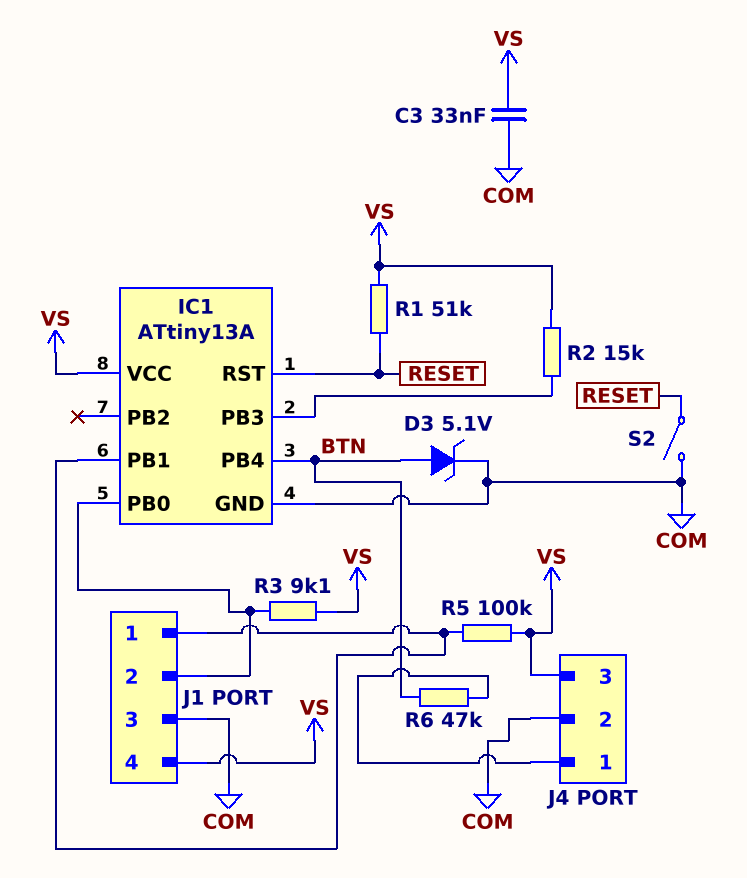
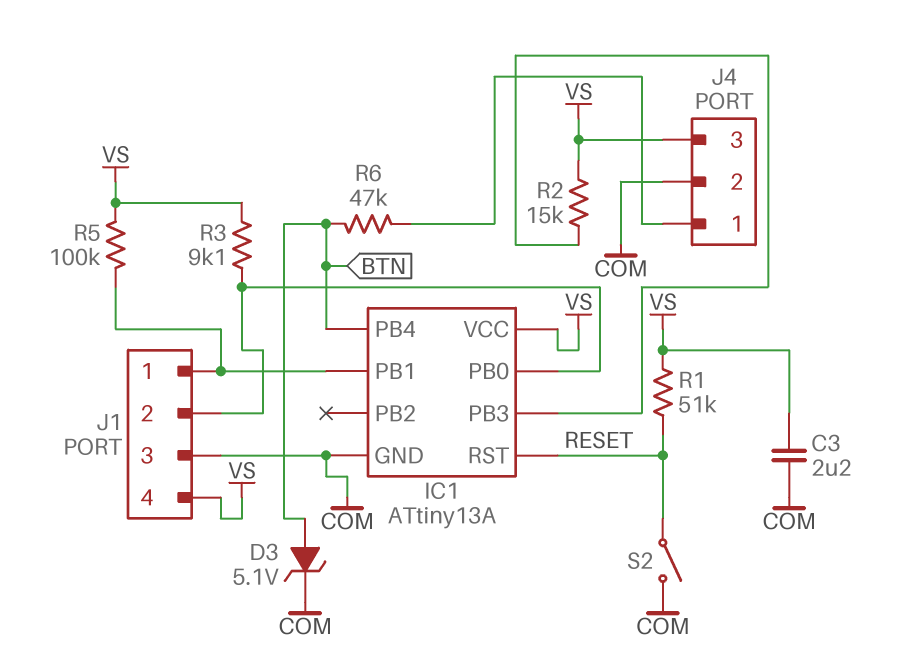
C3: 33nF (COM, VS) -> 2.2uF (COM, VS)

